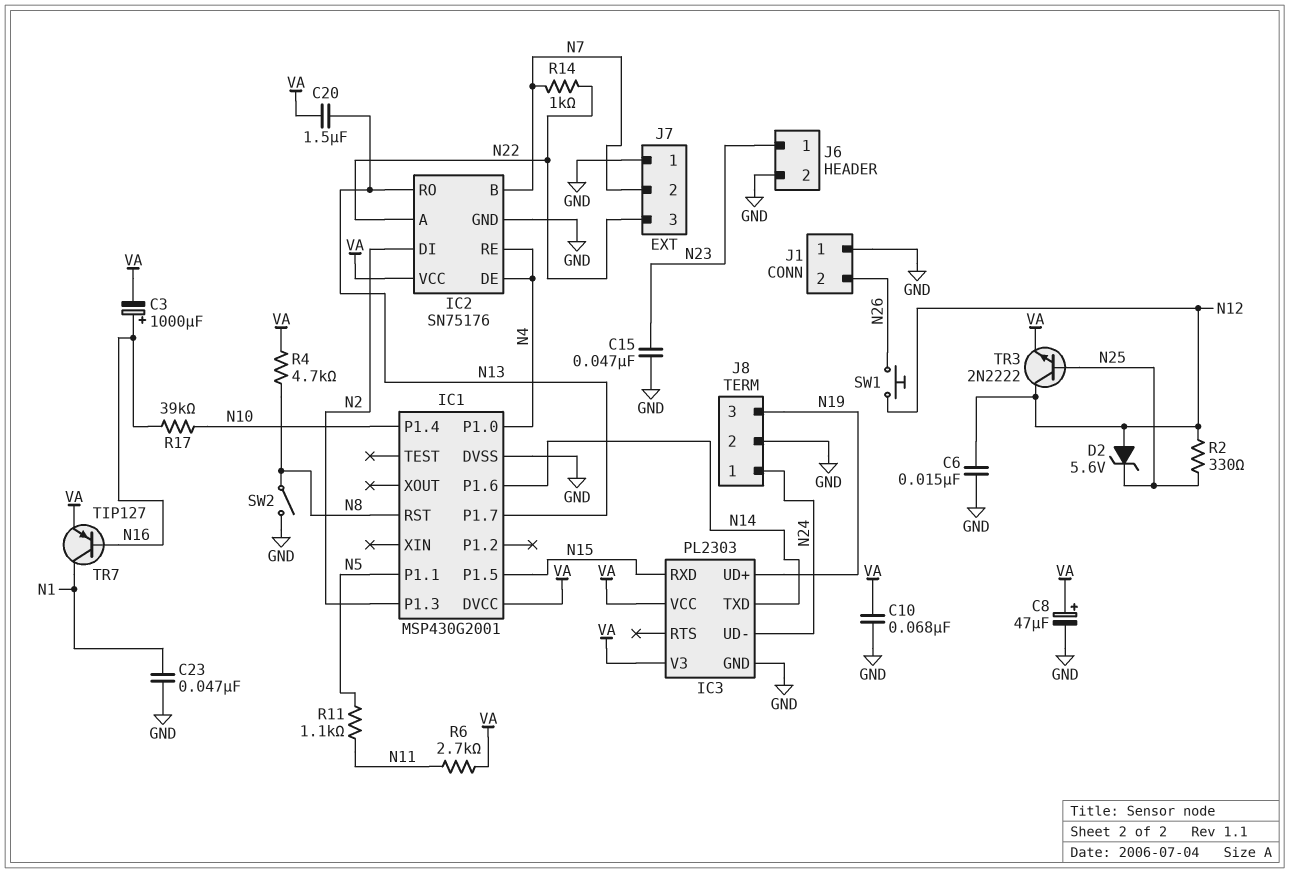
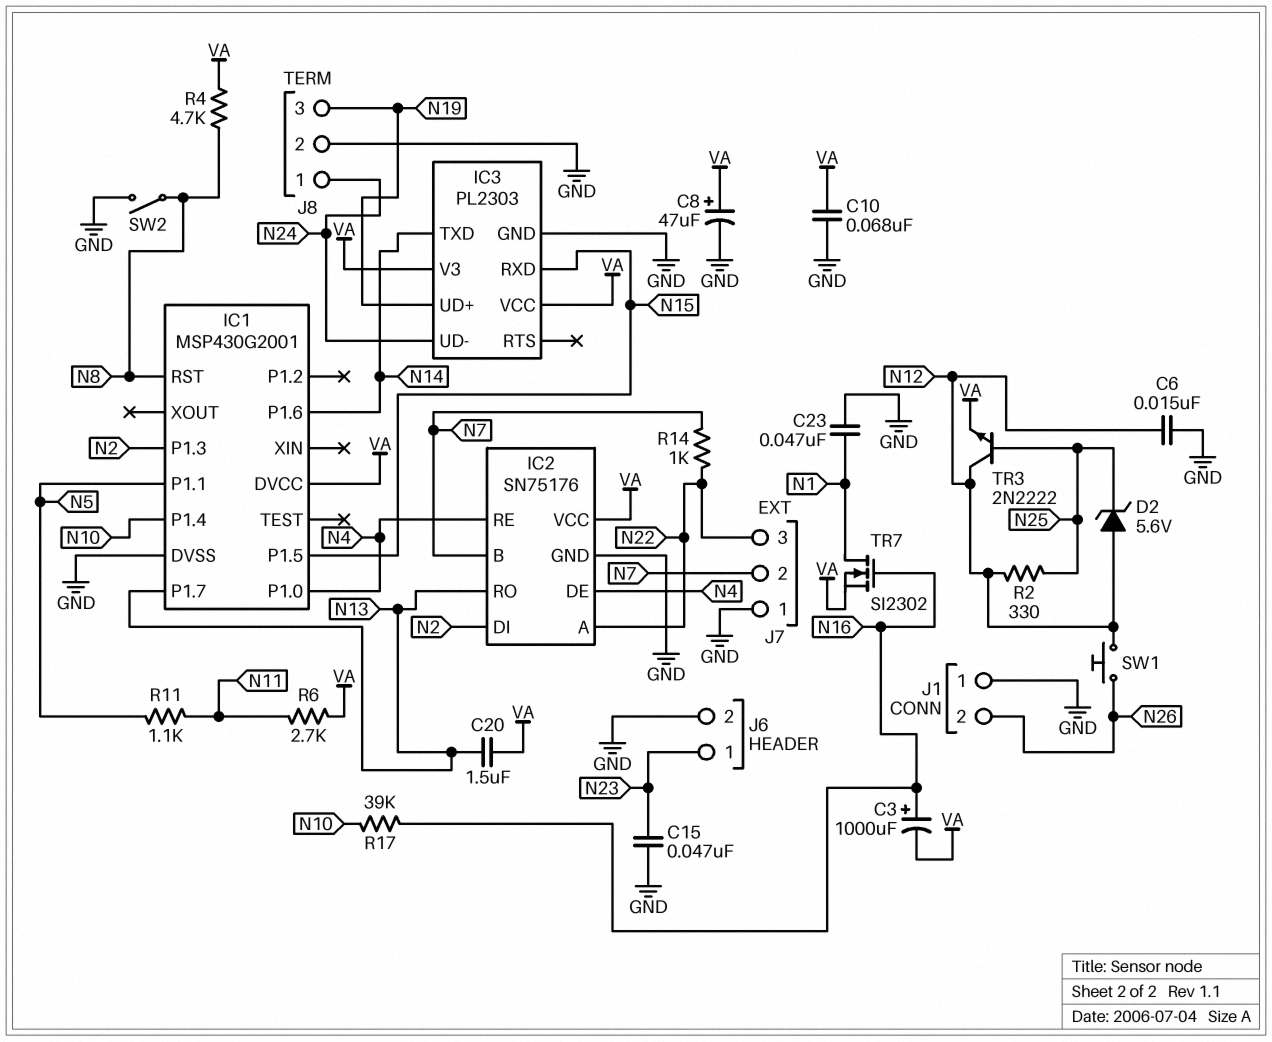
TR7: PNP TIP127 (B N16, C N1, E VA) -> NMOS SI2302 (G N16, D N1, S VA)

